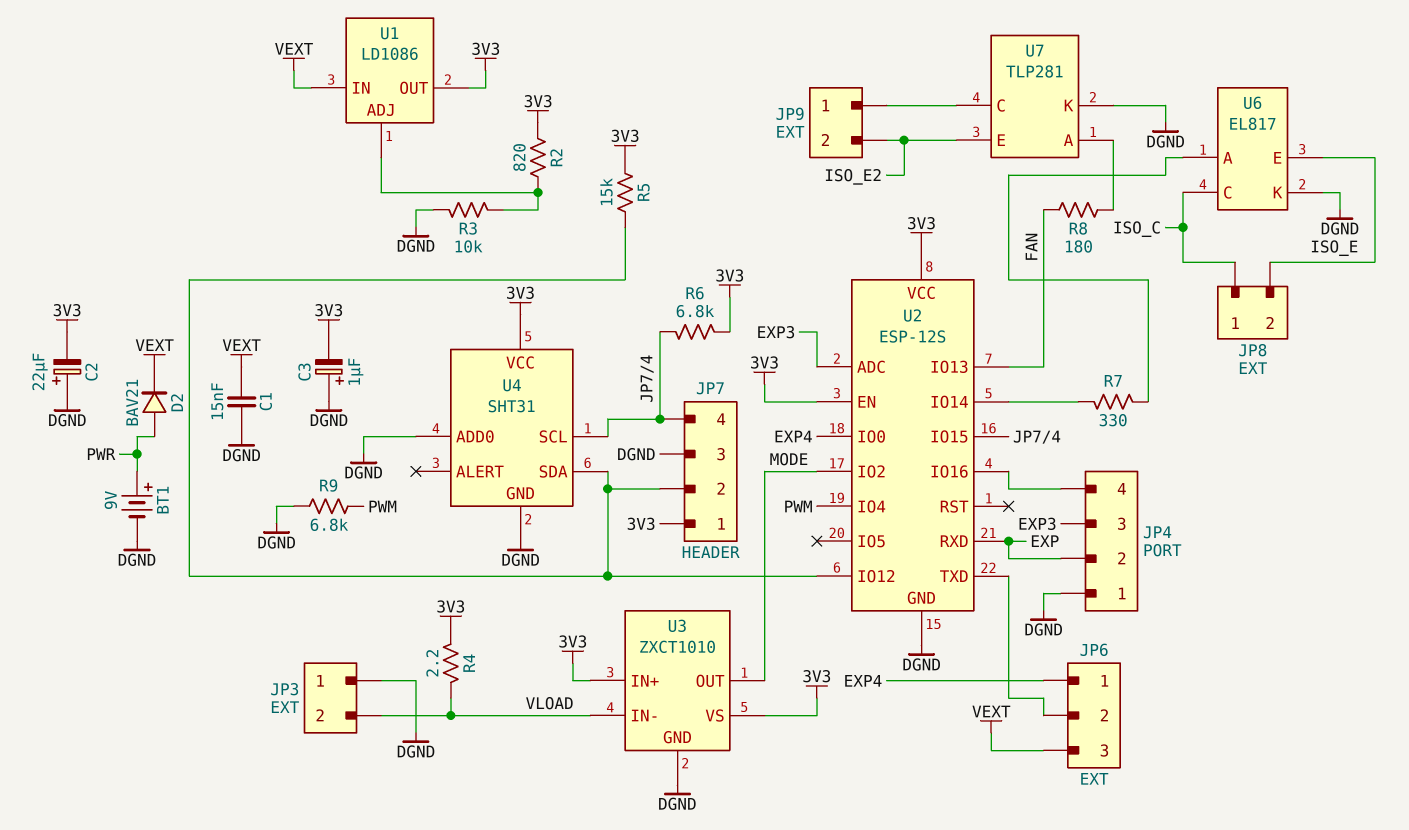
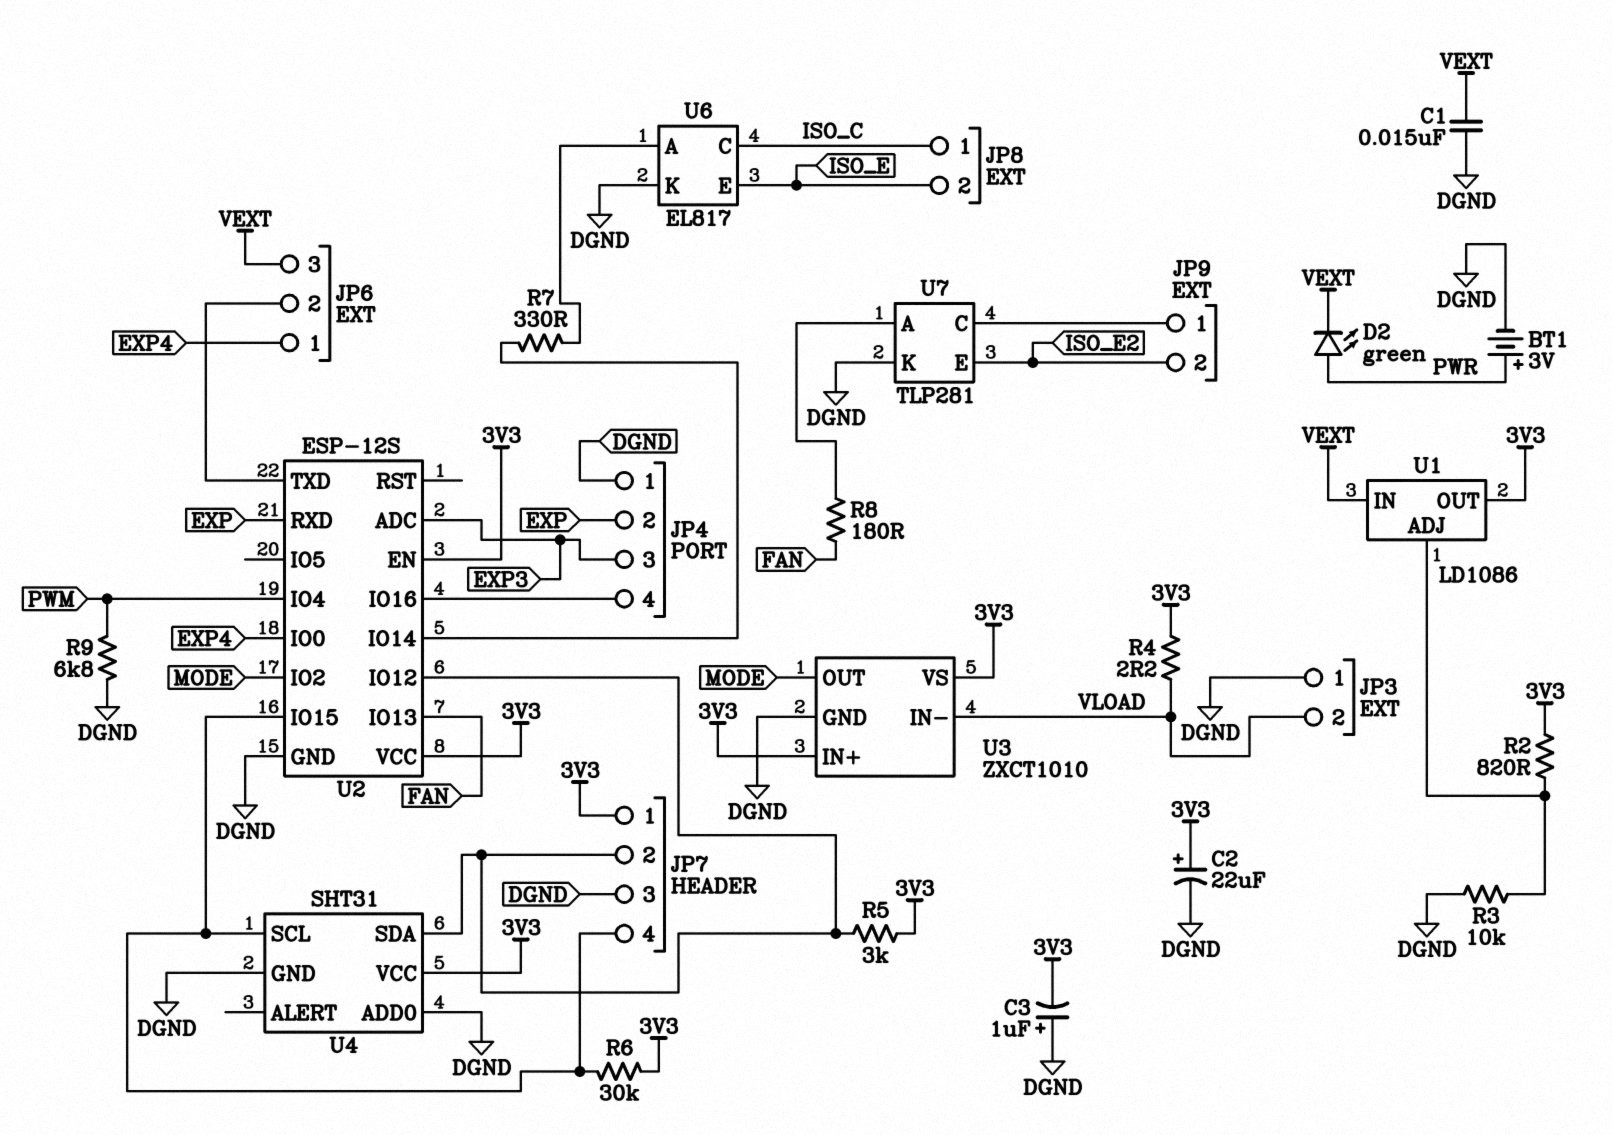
BT1: 9V (plus PWR, minus DGND) -> 3V (plus PWR, minus DGND)
C2: 22uF (plus DGND, minus 3V3) -> 22uF (plus 3V3, minus DGND)
D2: diode BAV21 (A PWR, K VEXT) -> LED green (A PWR, K VEXT)
R5: 15k (3V3, JP7/2) -> 3k (3V3, JP7/2)
R6: 6.8k (3V3, JP7/4) -> 30k (3V3, JP7/4)

